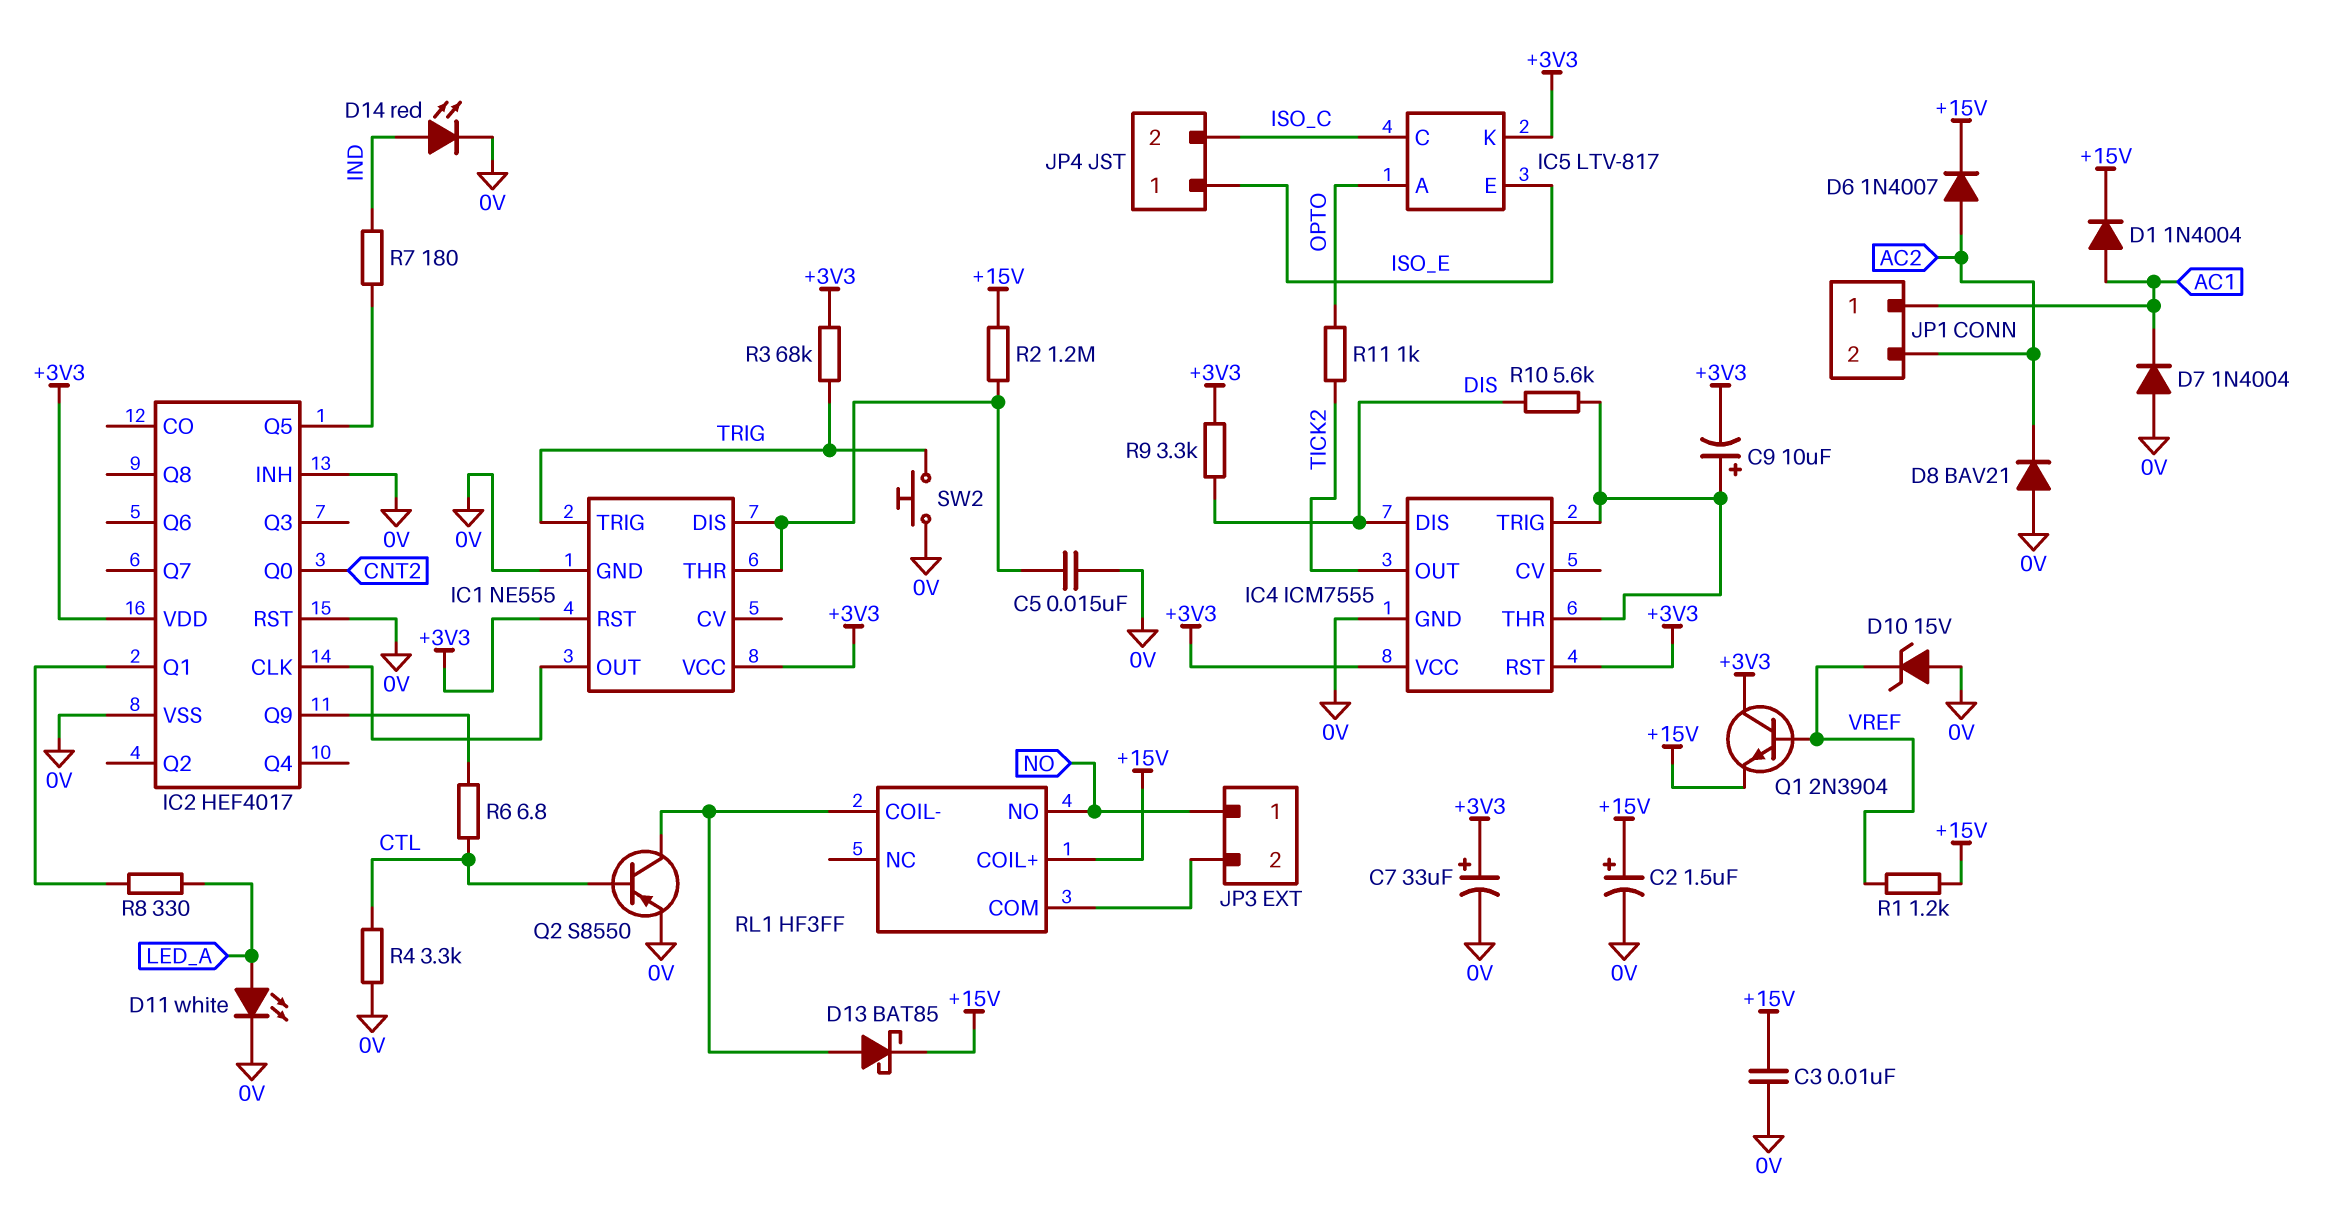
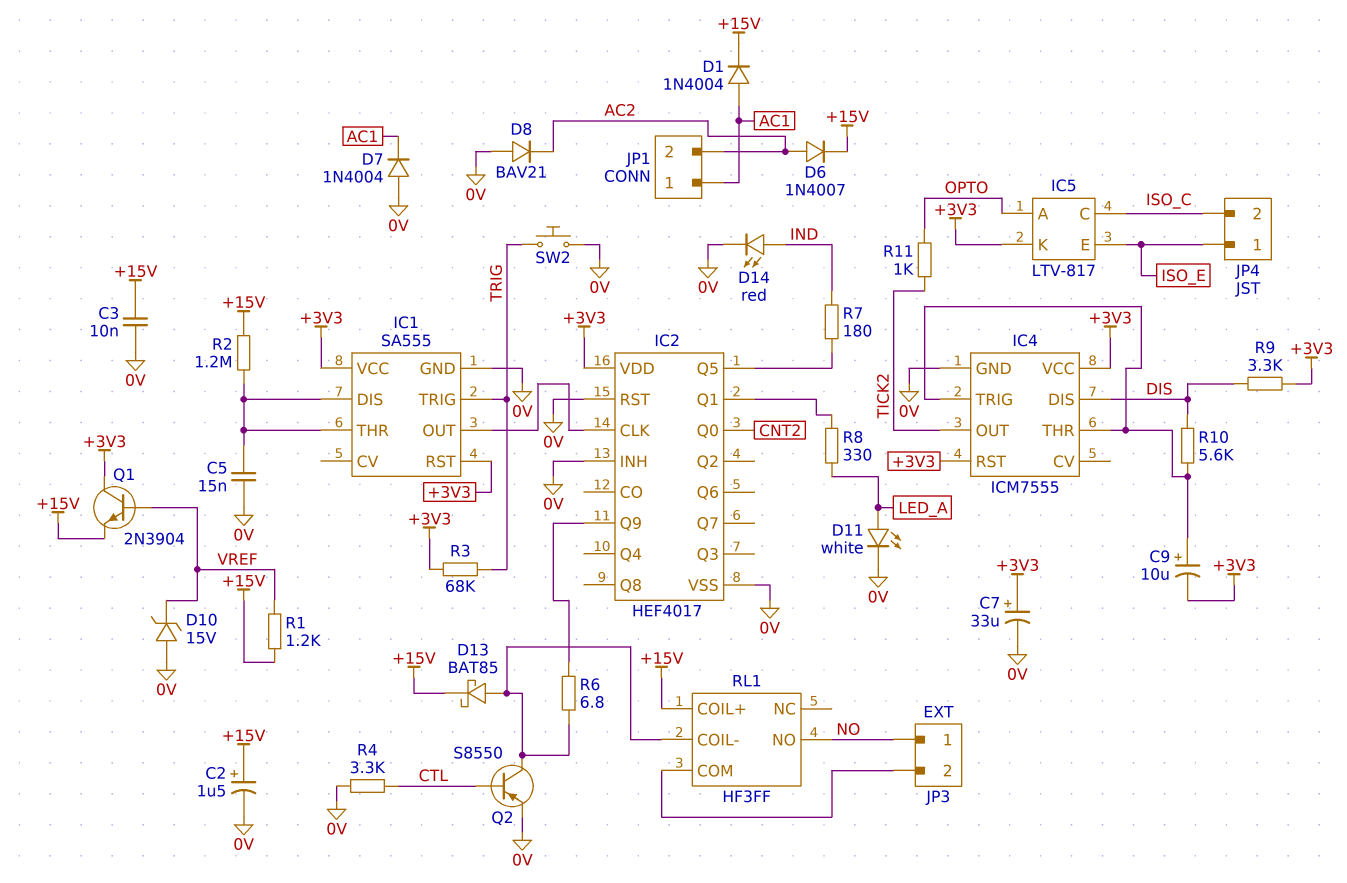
IC1: NE555 -> SA555
R6: 6.8 (CTL, IC2/Q9) -> 6.8 (IC2/Q9, RL1/COIL-)

